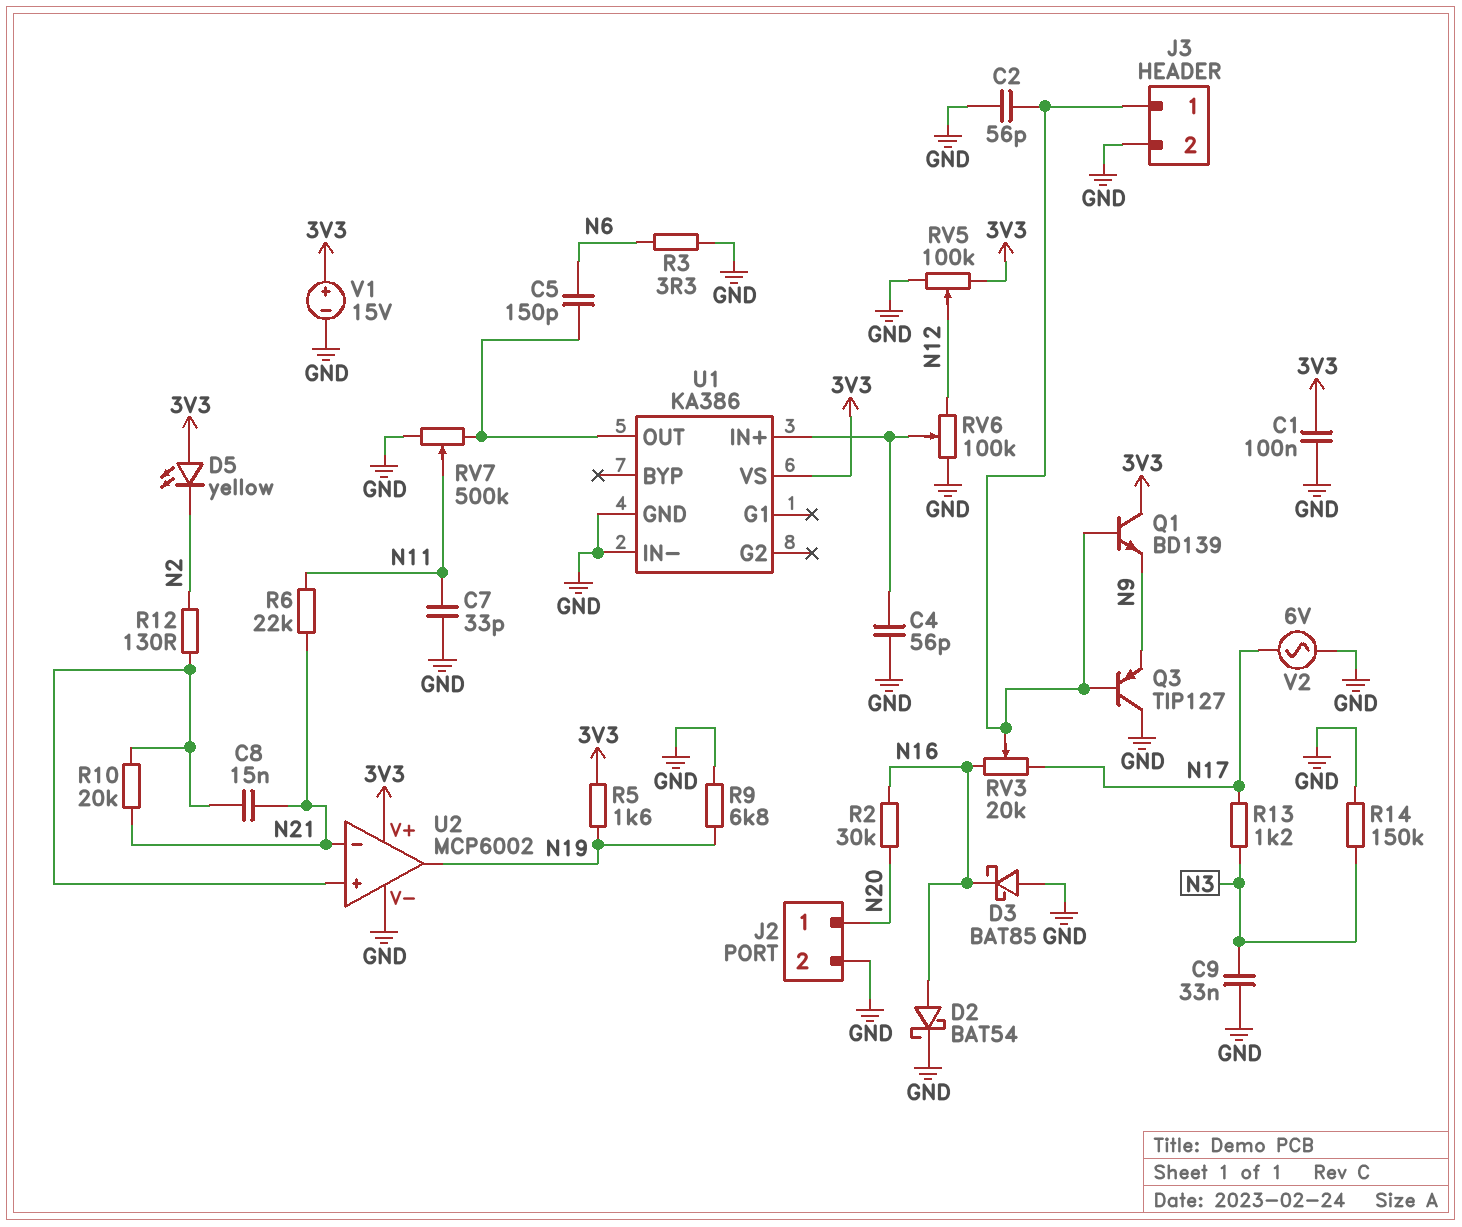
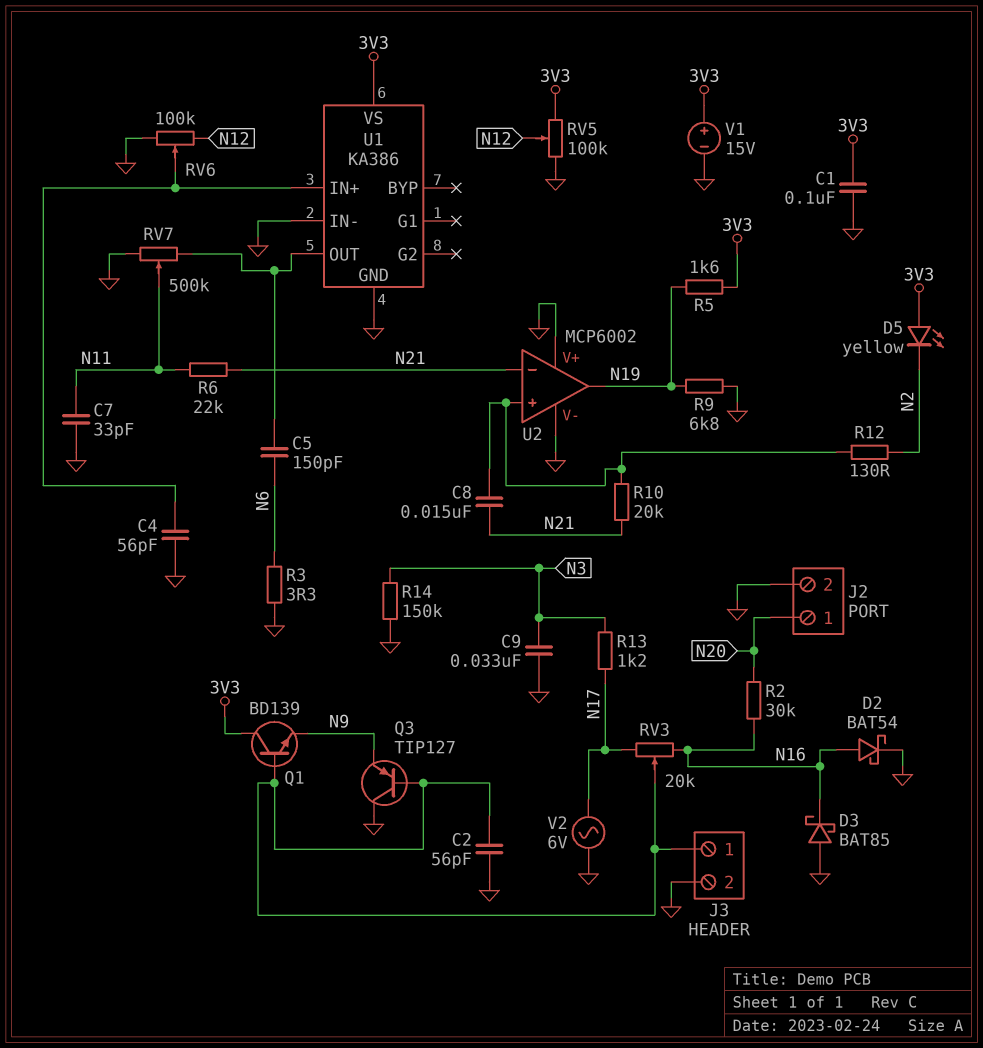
U2 pin V+: 3V3 -> GND

